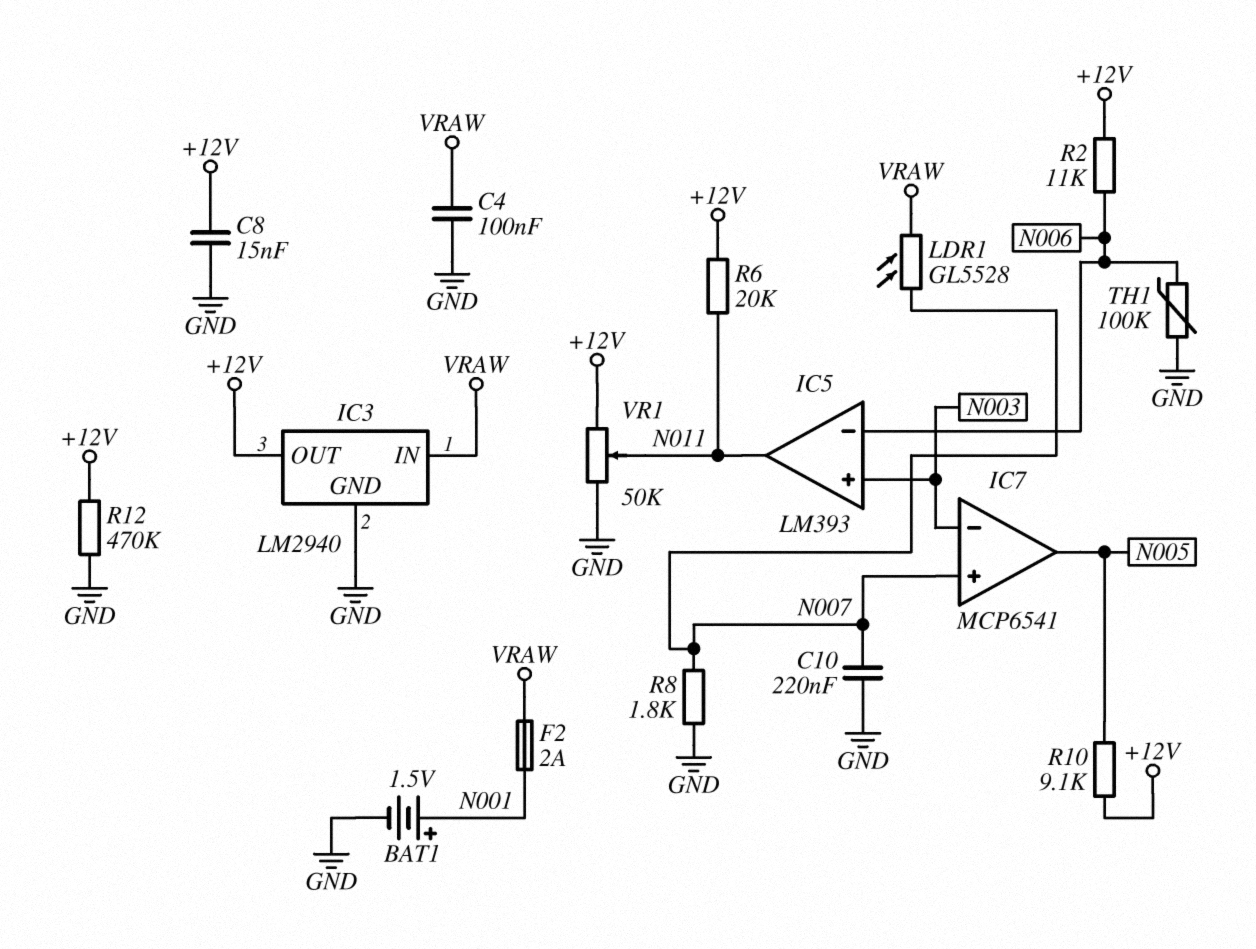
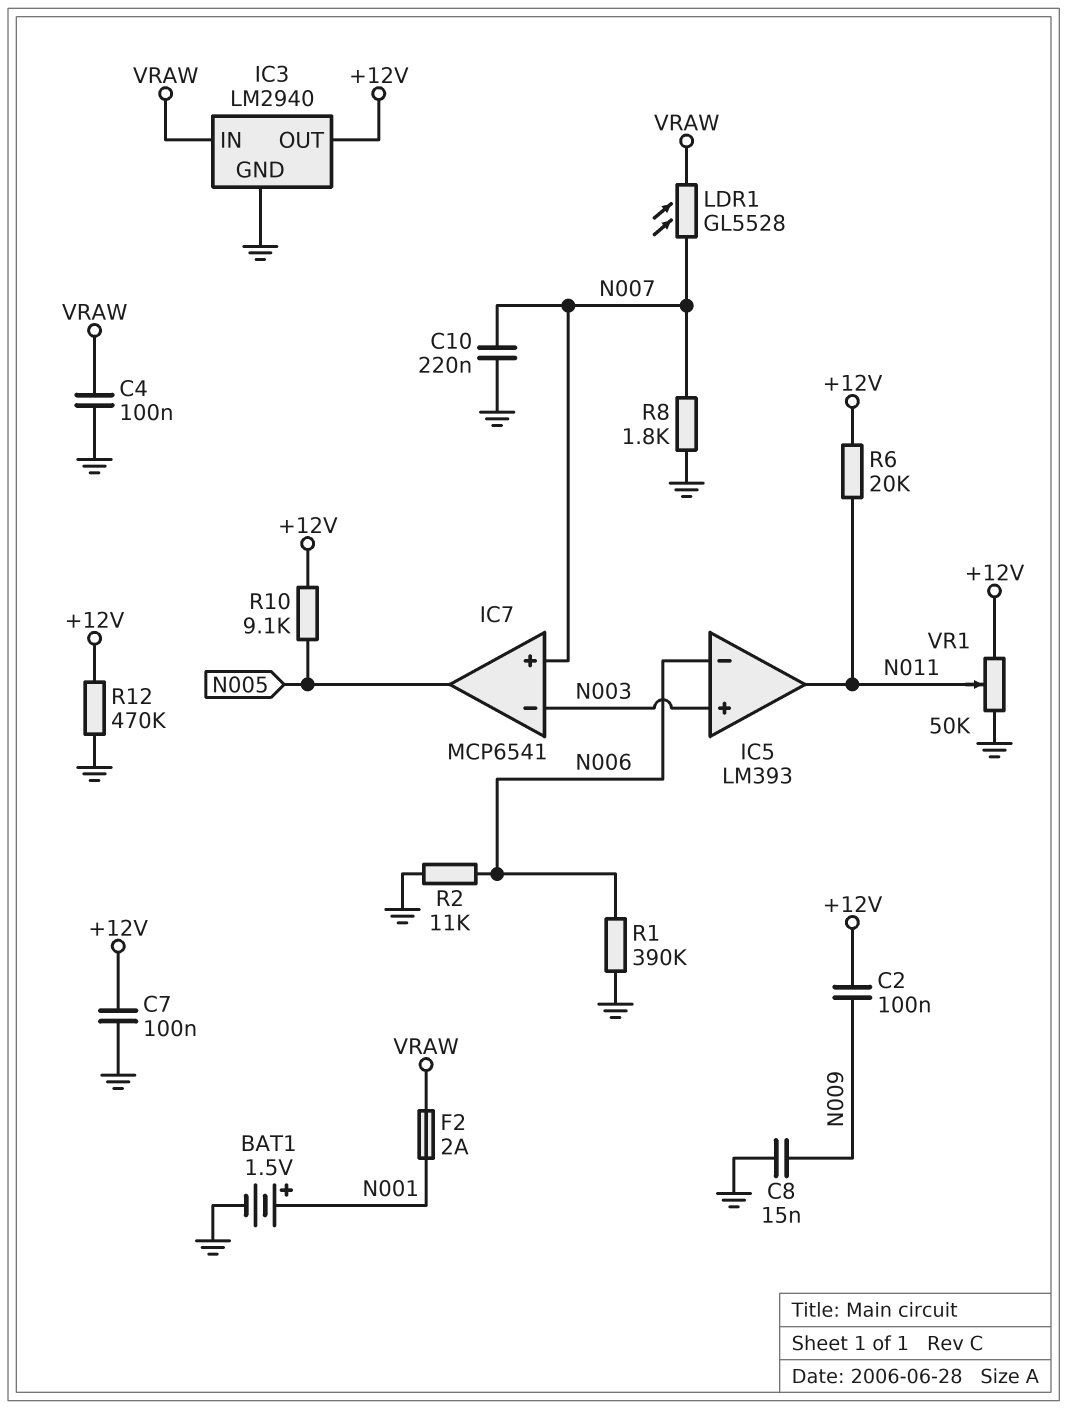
C2: none -> 100nF (+12V, N009)
C7: none -> 100nF (+12V, GND)
C8: 15nF (+12V, GND) -> 15nF (GND, N009)
R1: none -> 390k (GND, N006)
R2: 11k (+12V, N006) -> 11k (GND, N006)
TH1: 100k (GND, N006) -> none

